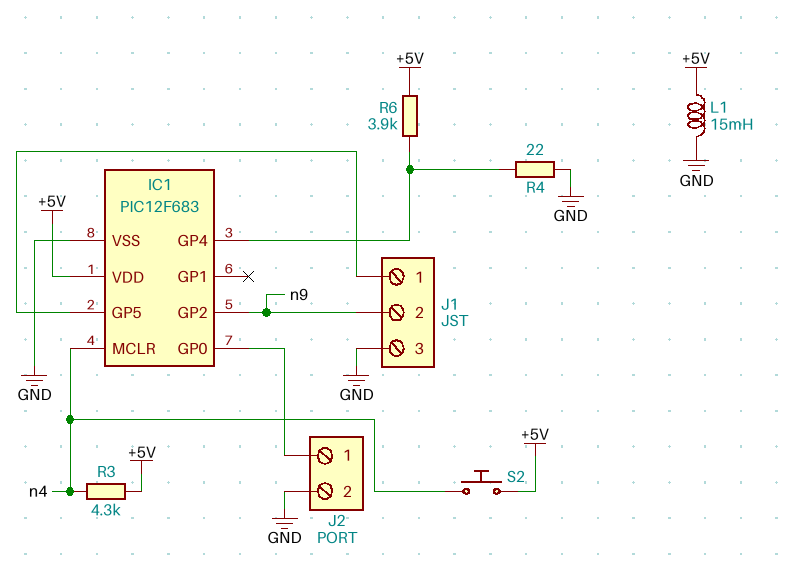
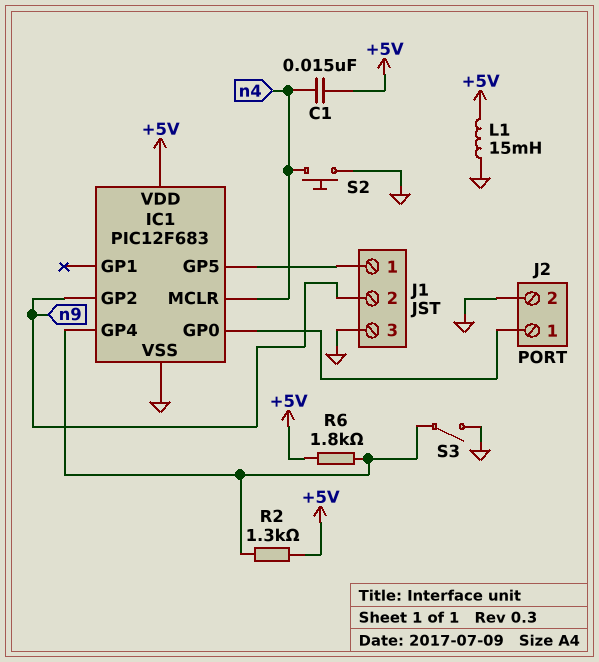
C1: none -> 15nF (+5V, n4)
R2: none -> 1.3k (+5V, IC1/GP4)
R3: 4.3k (+5V, n4) -> none
R4: 22 (GND, IC1/GP4) -> none
R6: 3.9k (+5V, IC1/GP4) -> 1.8k (+5V, IC1/GP4)
S2: button (+5V, n4) -> button (GND, n4)
S3: none -> switch (GND, IC1/GP4)

